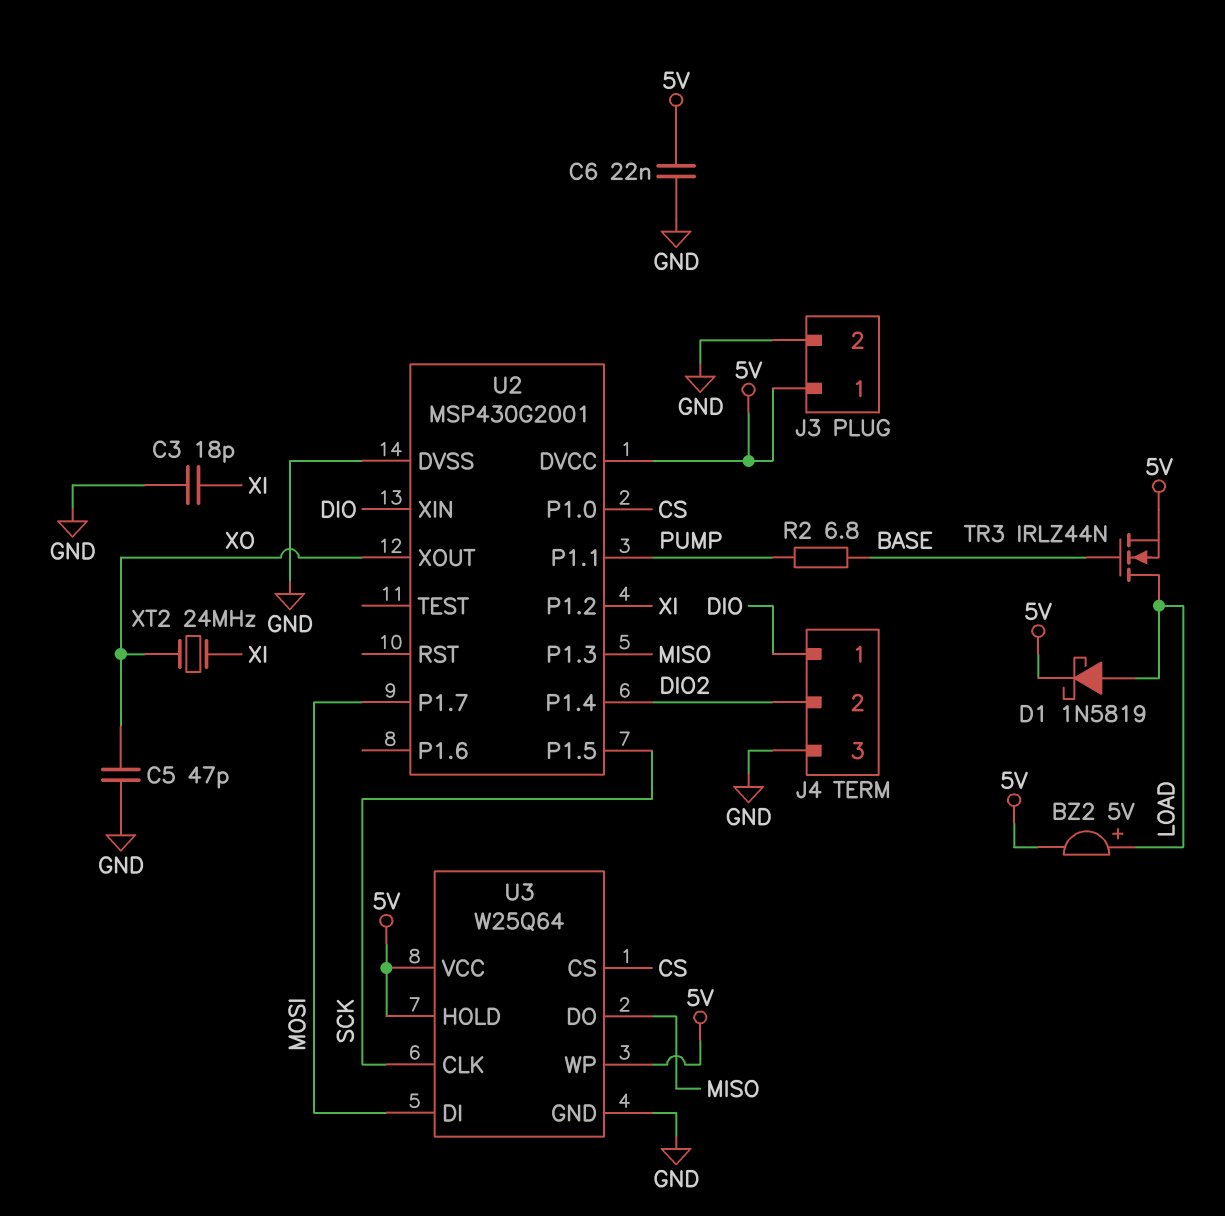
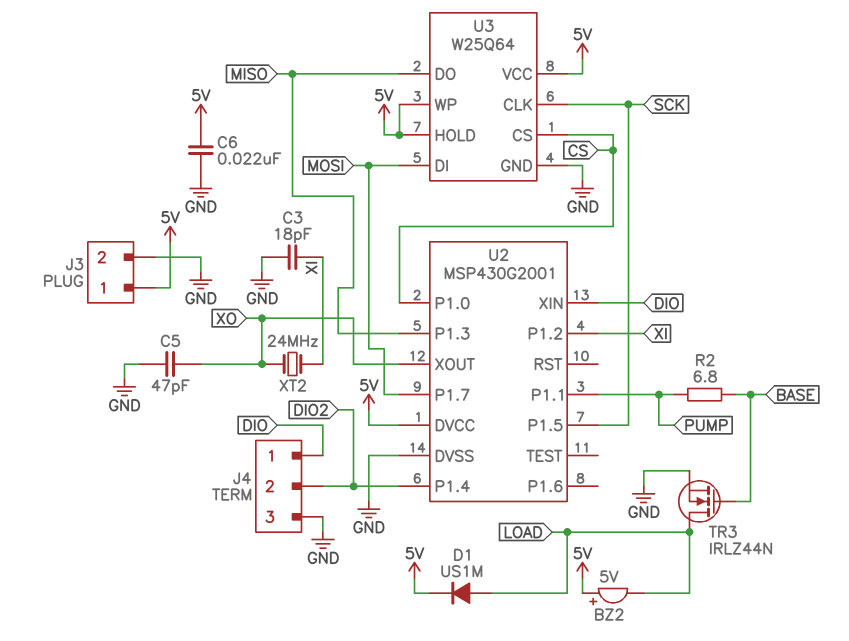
BZ2: buzzer 5V (plus LOAD, minus 5V) -> buzzer 5V (plus 5V, minus LOAD)
D1: schottky 1N5819 (A LOAD, K 5V) -> diode US1M (A LOAD, K 5V)
TR3: NMOS IRLZ44N (G BASE, D LOAD, S 5V) -> NMOS IRLZ44N (G BASE, D LOAD, S GND)

